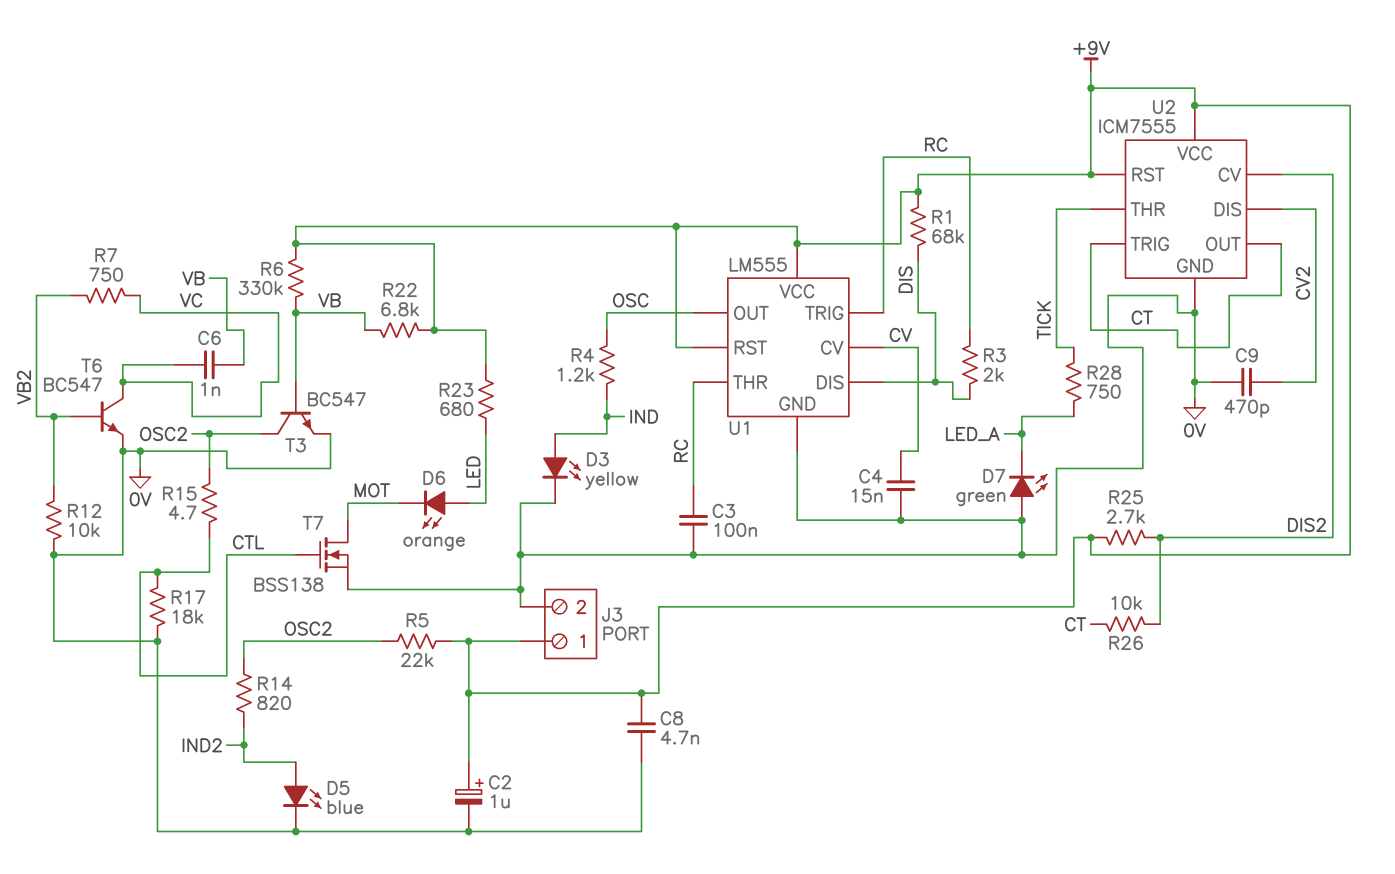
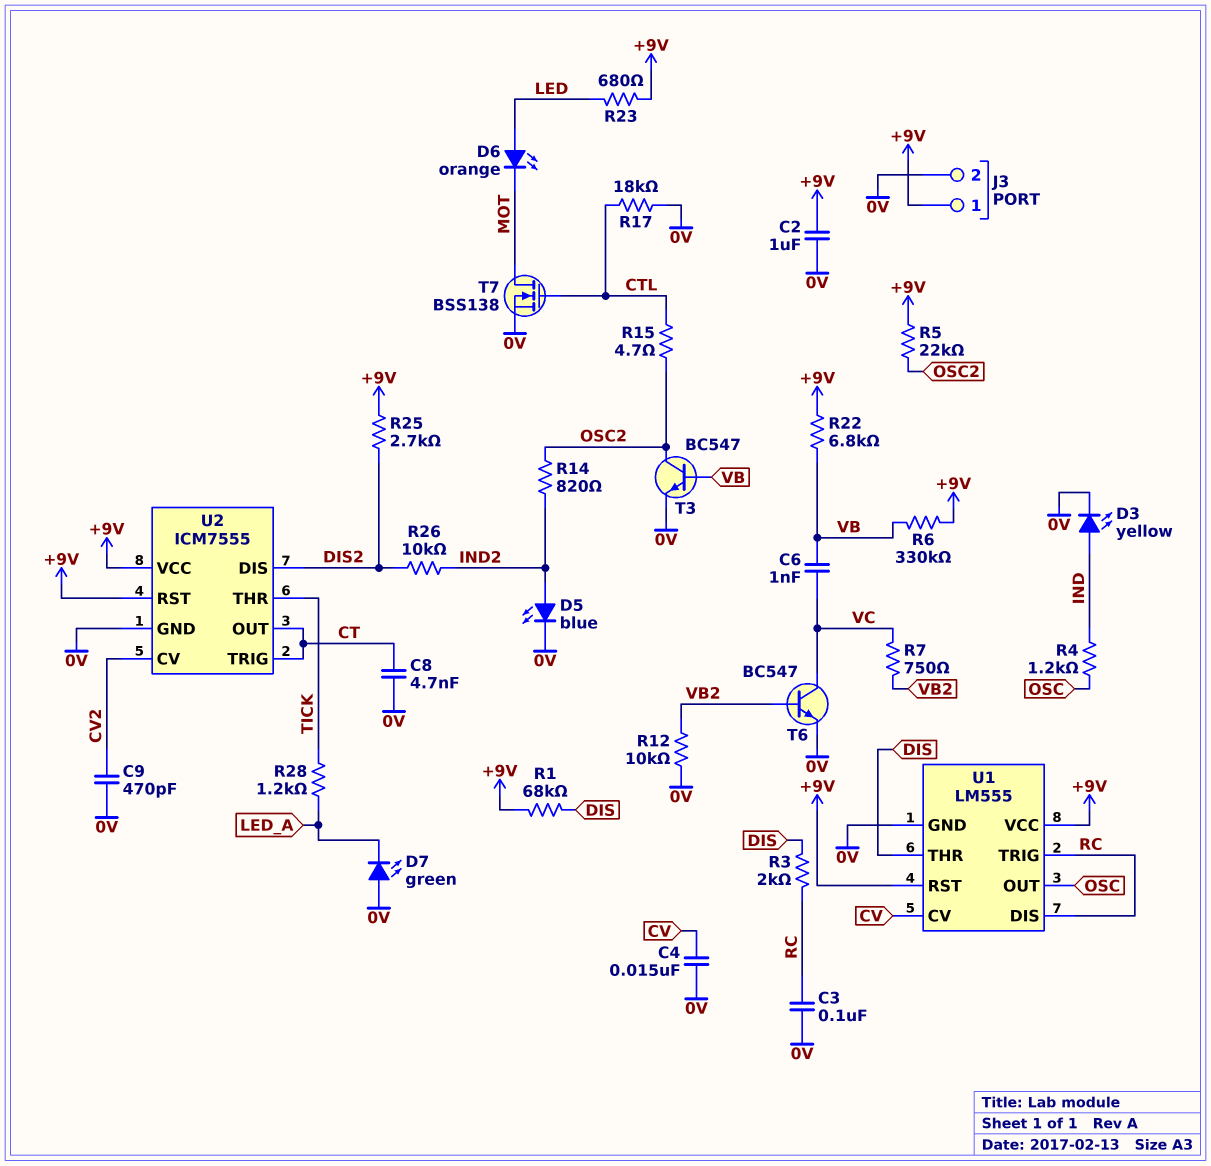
C2: 1uF (plus +9V, minus 0V) -> 1uF (+9V, 0V)
C8: 4.7nF (+9V, 0V) -> 4.7nF (0V, CT)
R26: 10k (CT, DIS2) -> 10k (DIS2, IND2)
R28: 750 (LED_A, TICK) -> 1.2k (LED_A, TICK)
U1 pin DIS: DIS -> RC
U1 pin THR: RC -> DIS
U2 pin CV: DIS2 -> CV2
U2 pin DIS: CV2 -> DIS2

